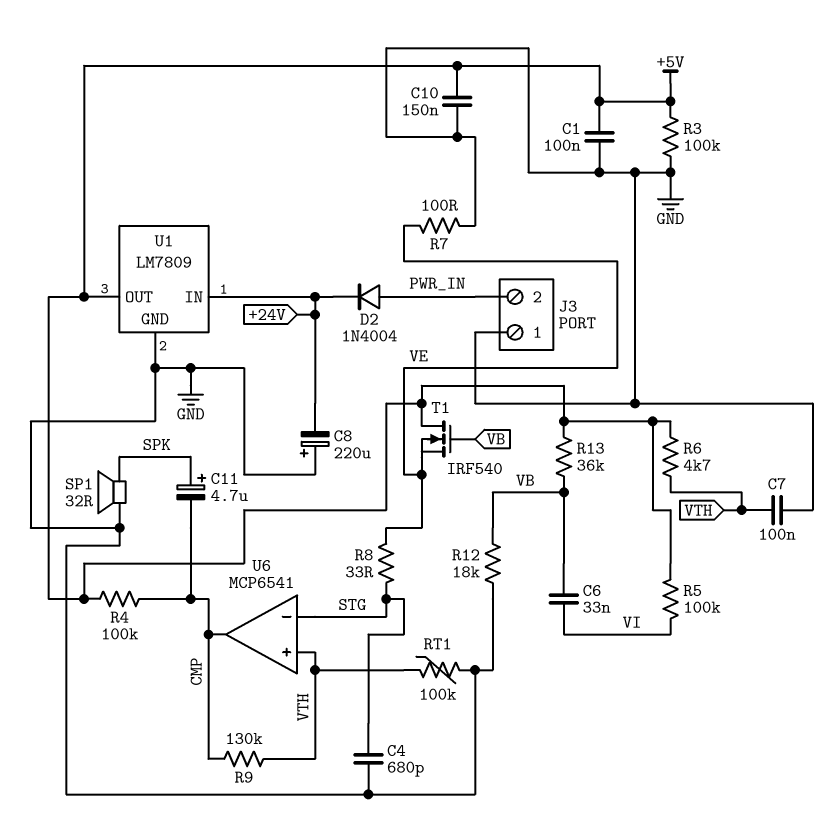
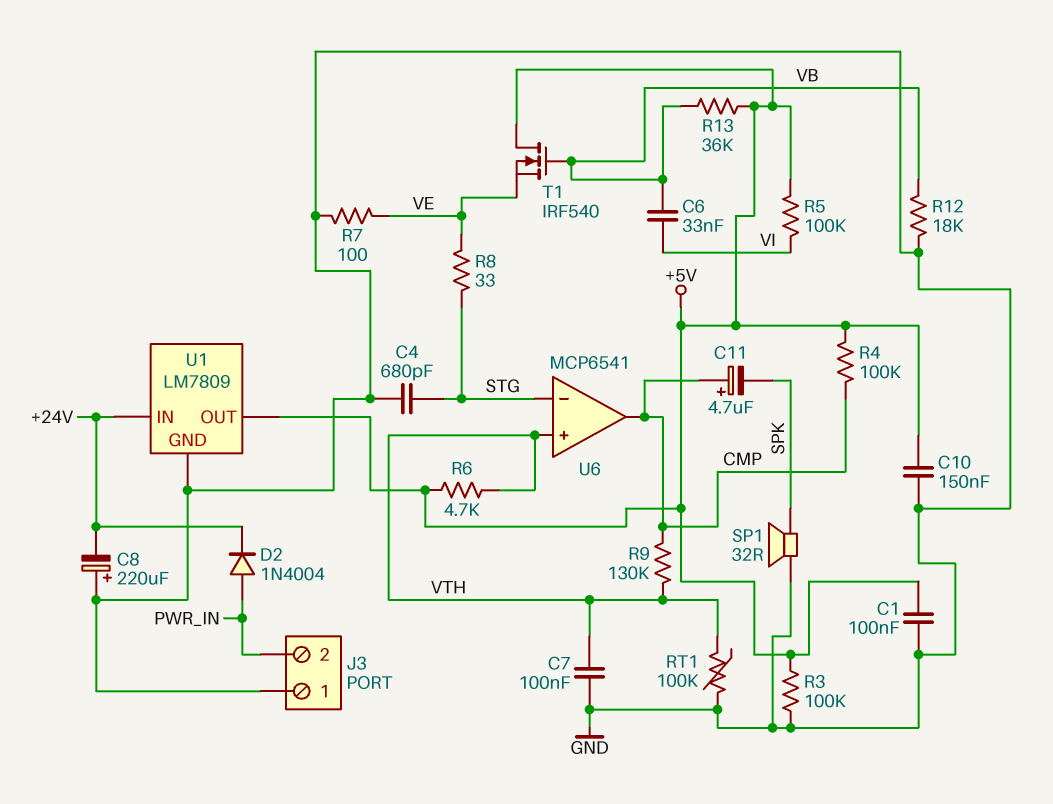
C11: 4.7uF (plus SPK, minus CMP) -> 4.7uF (plus CMP, minus SPK)

